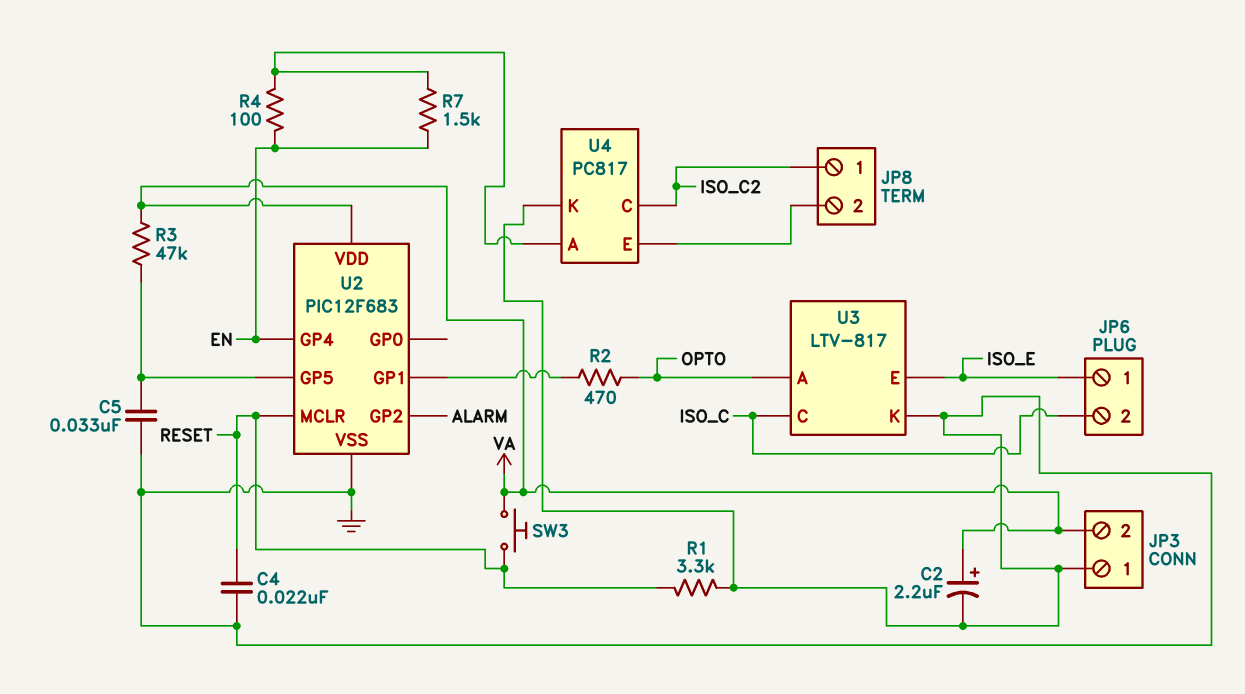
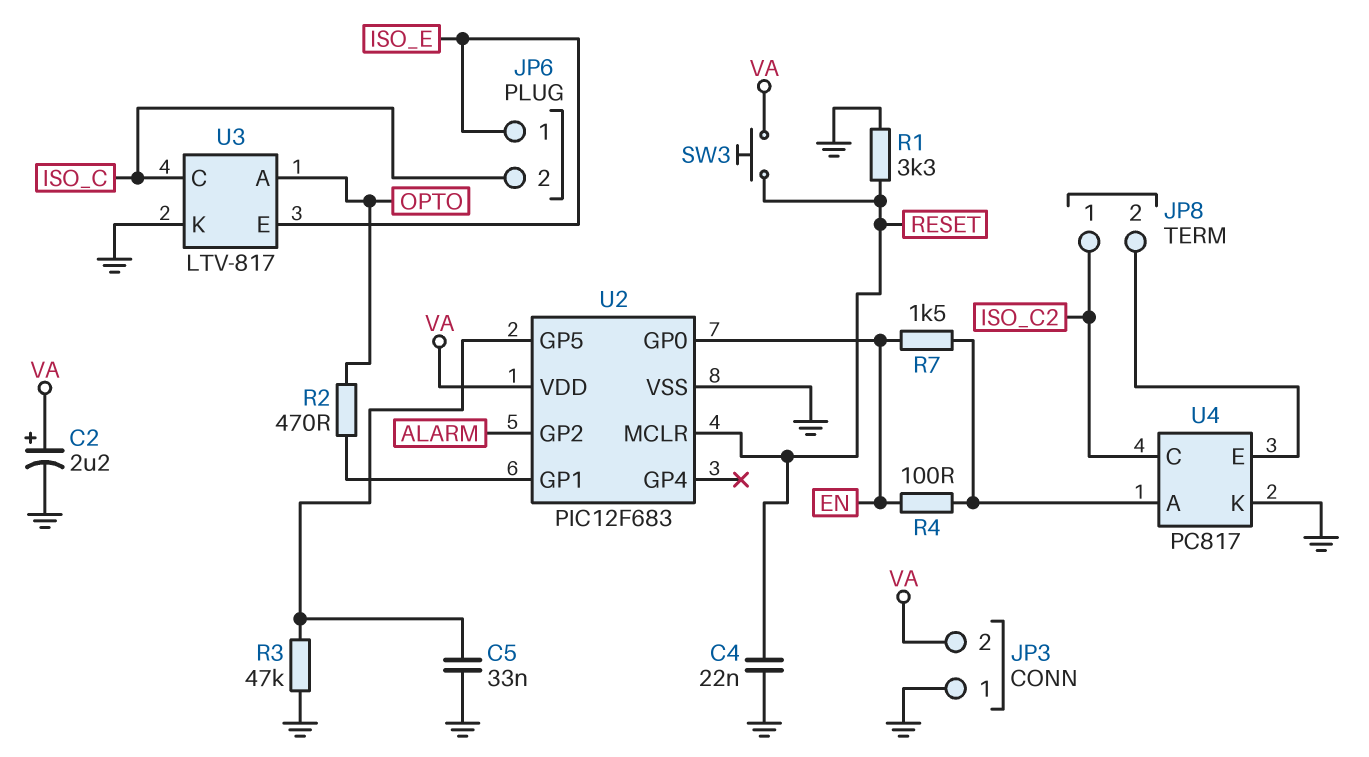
R3: 47k (U2/GP5, VA) -> 47k (GND, U2/GP5)
U2 pin GP0: none -> EN
U2 pin GP4: EN -> none

